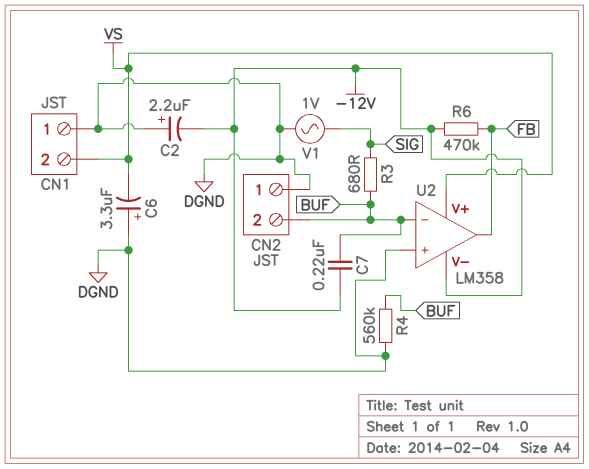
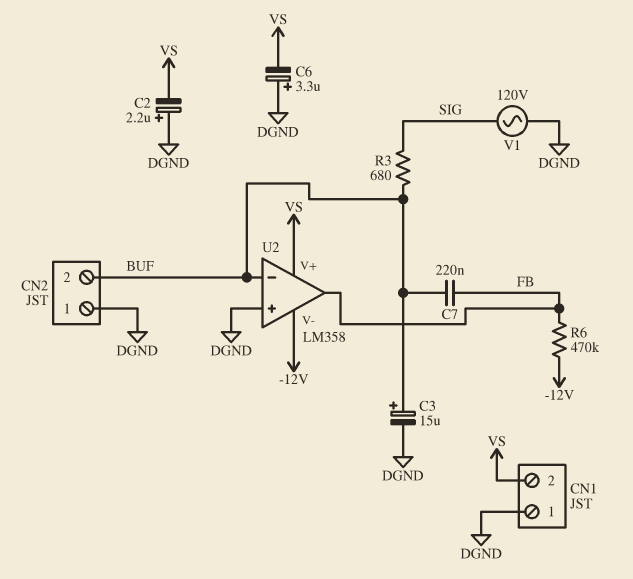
C2: 2.2uF (plus DGND, minus -12V) -> 2.2uF (plus DGND, minus VS)
C3: none -> 15uF (plus BUF, minus DGND)
C7: 220nF (-12V, BUF) -> 220nF (BUF, FB)
R4: 560k (BUF, DGND) -> none
V1: AC 1V (DGND, SIG) -> AC 120V (DGND, SIG)

